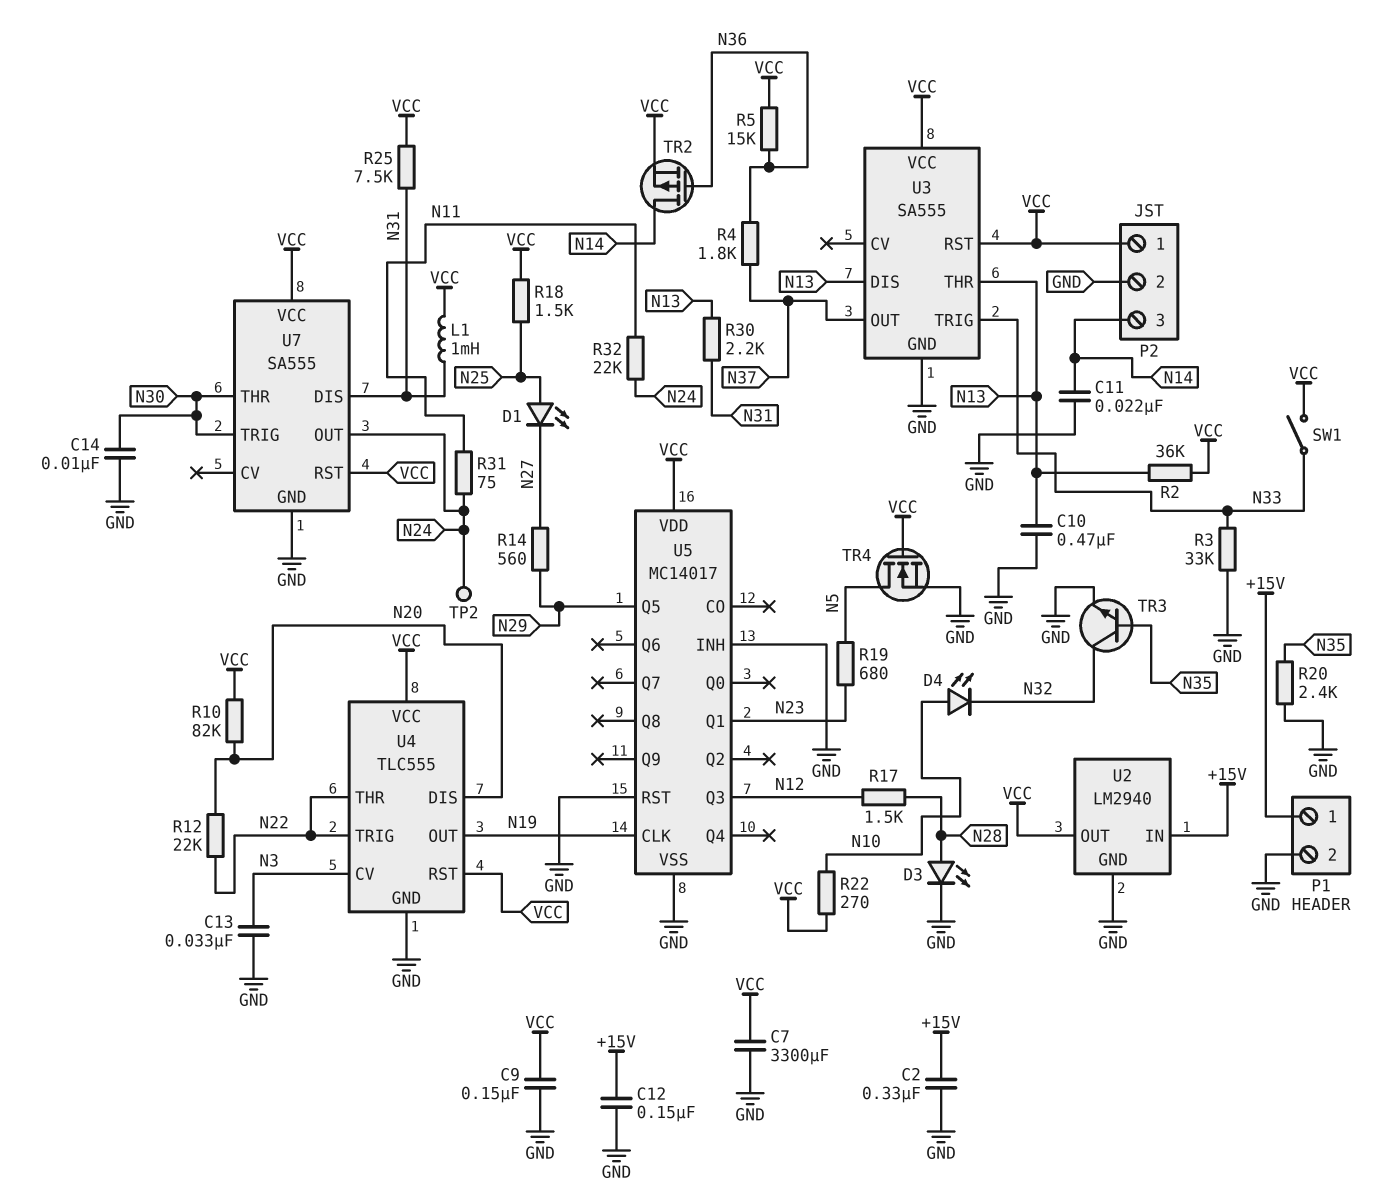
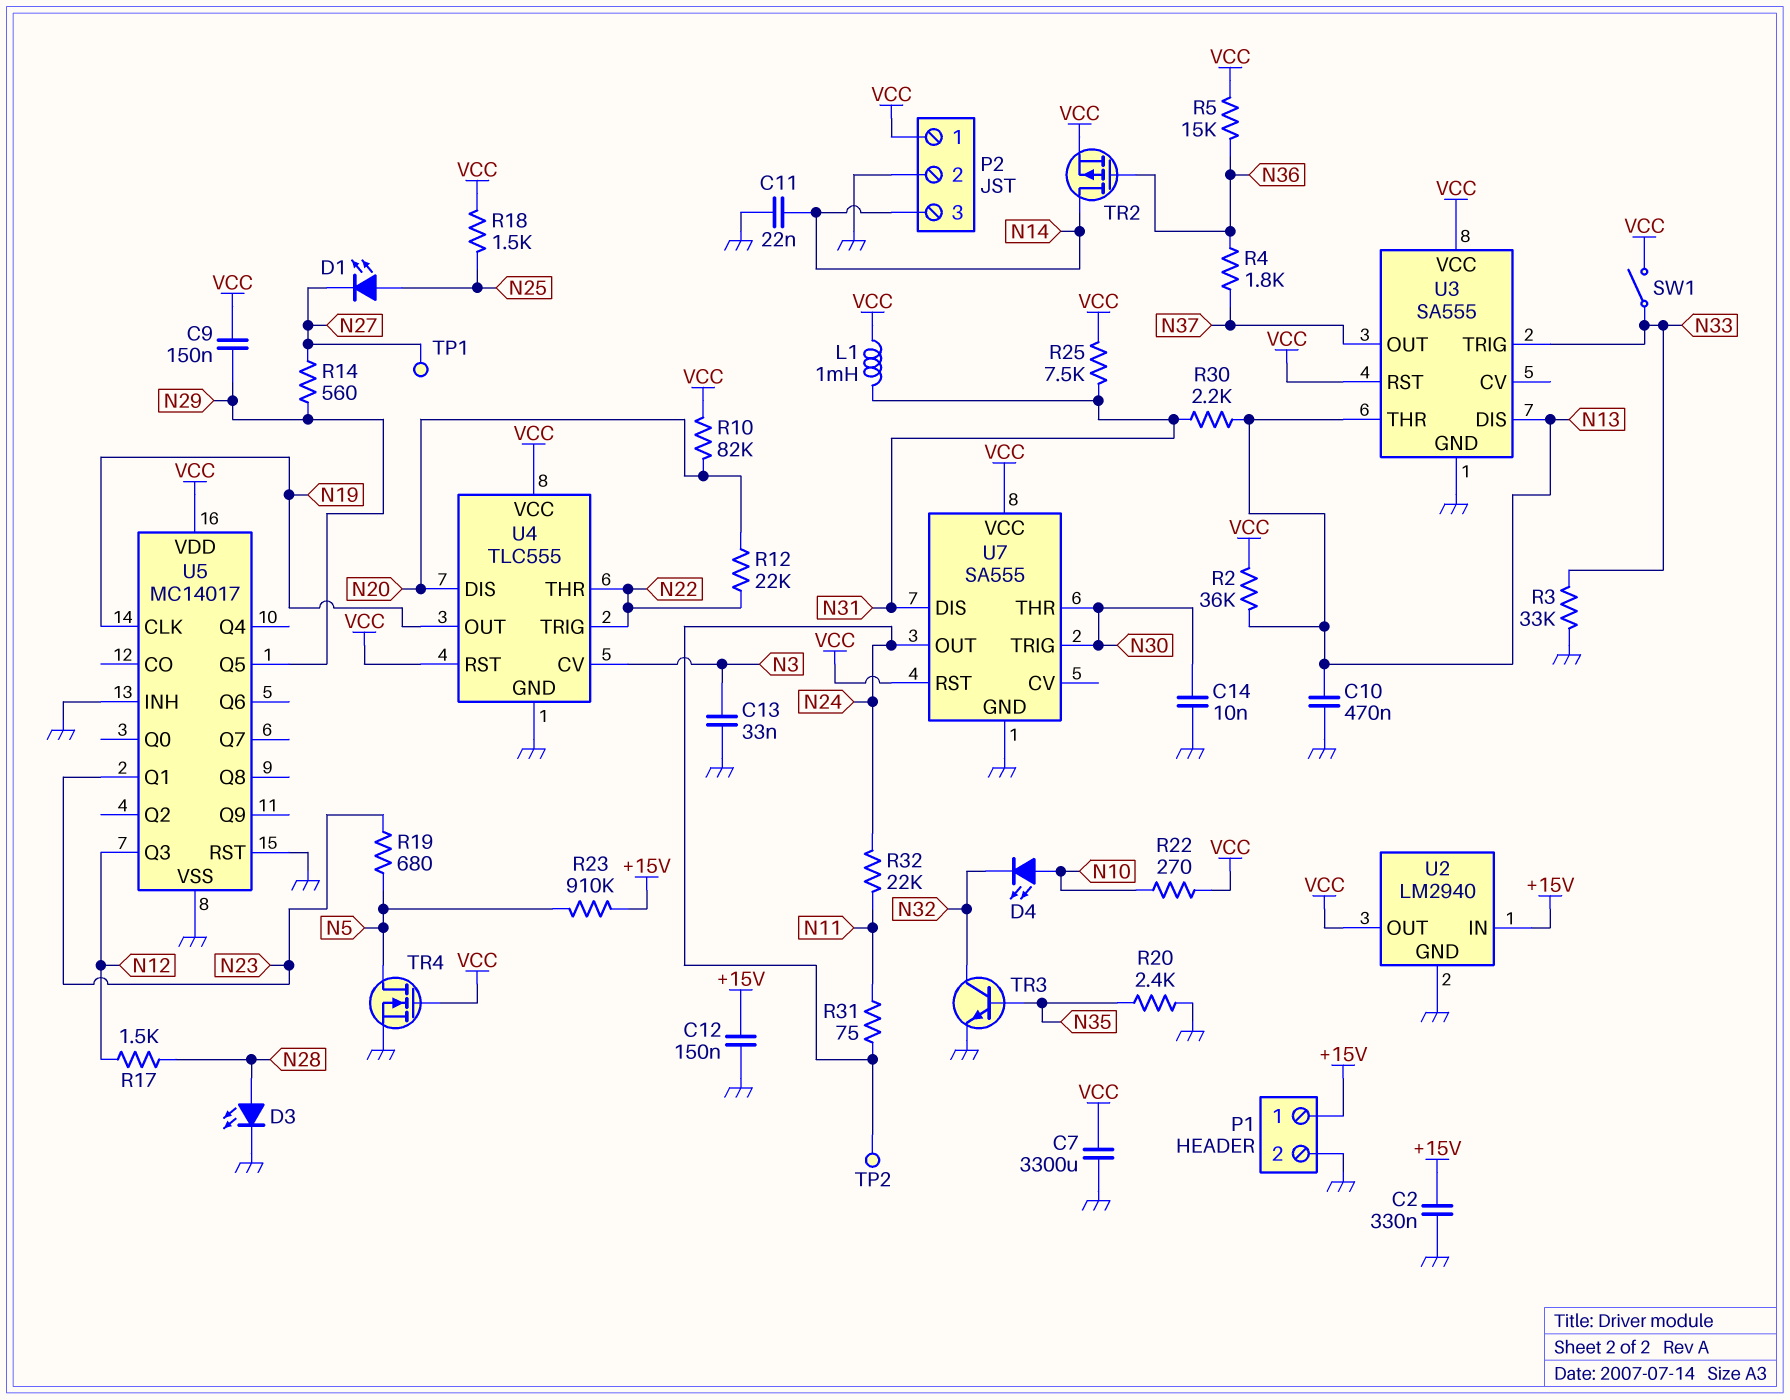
C9: 150nF (GND, VCC) -> 150nF (N29, VCC)
R23: none -> 910k (+15V, N5)
TP1: none -> test point (N27)

